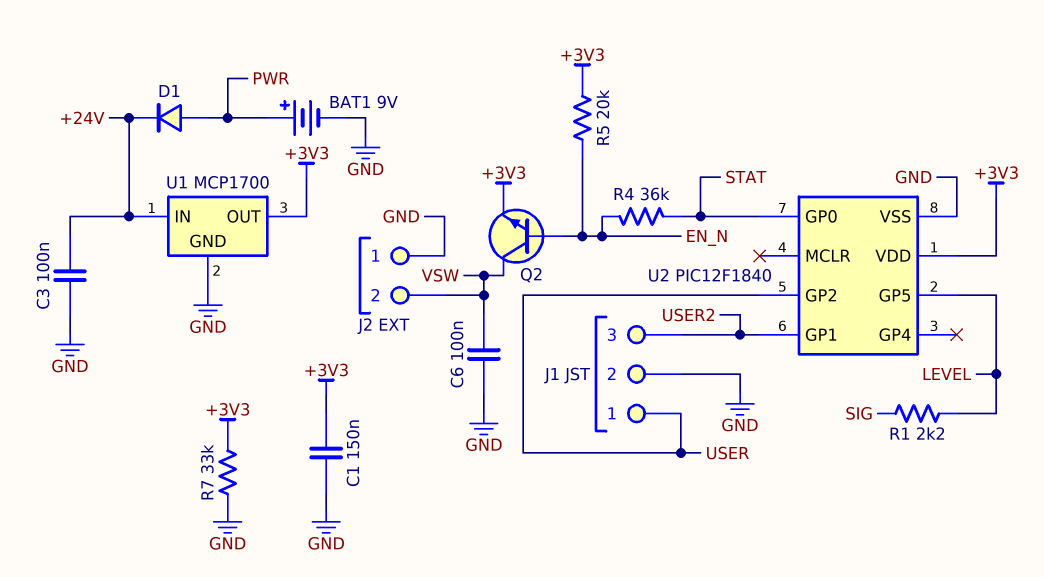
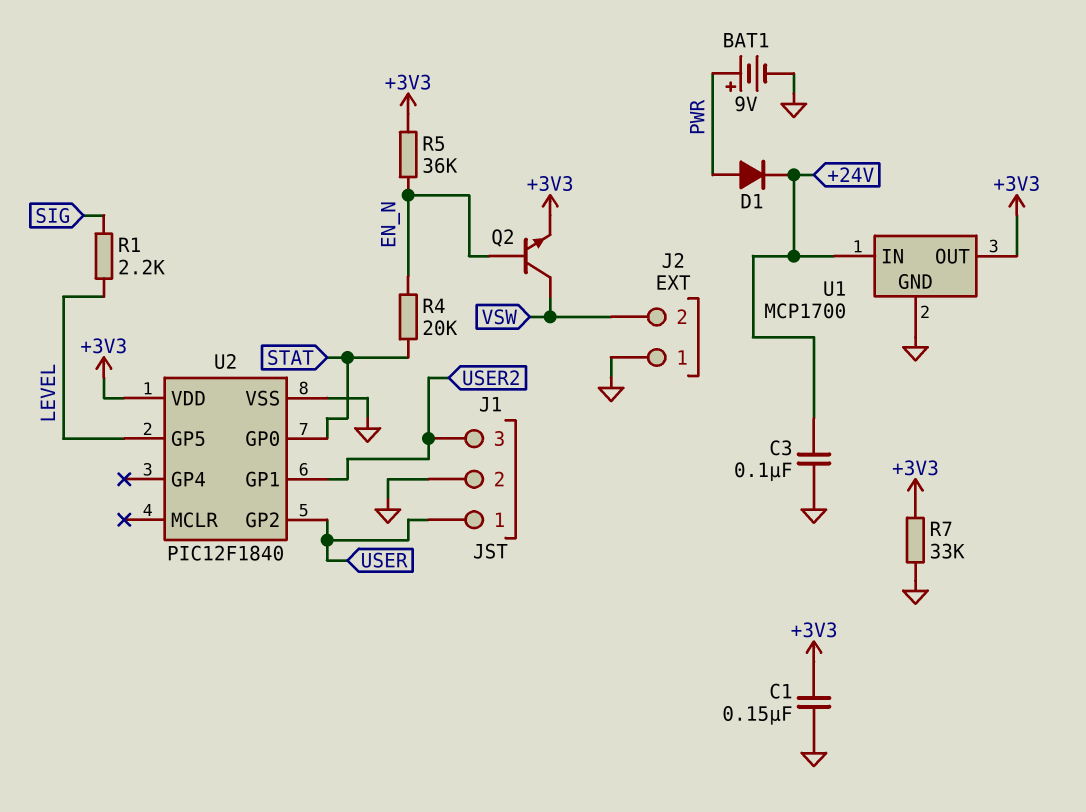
C6: 100nF (GND, VSW) -> none
R4: 36k (EN_N, STAT) -> 20k (EN_N, STAT)
R5: 20k (+3V3, EN_N) -> 36k (+3V3, EN_N)

